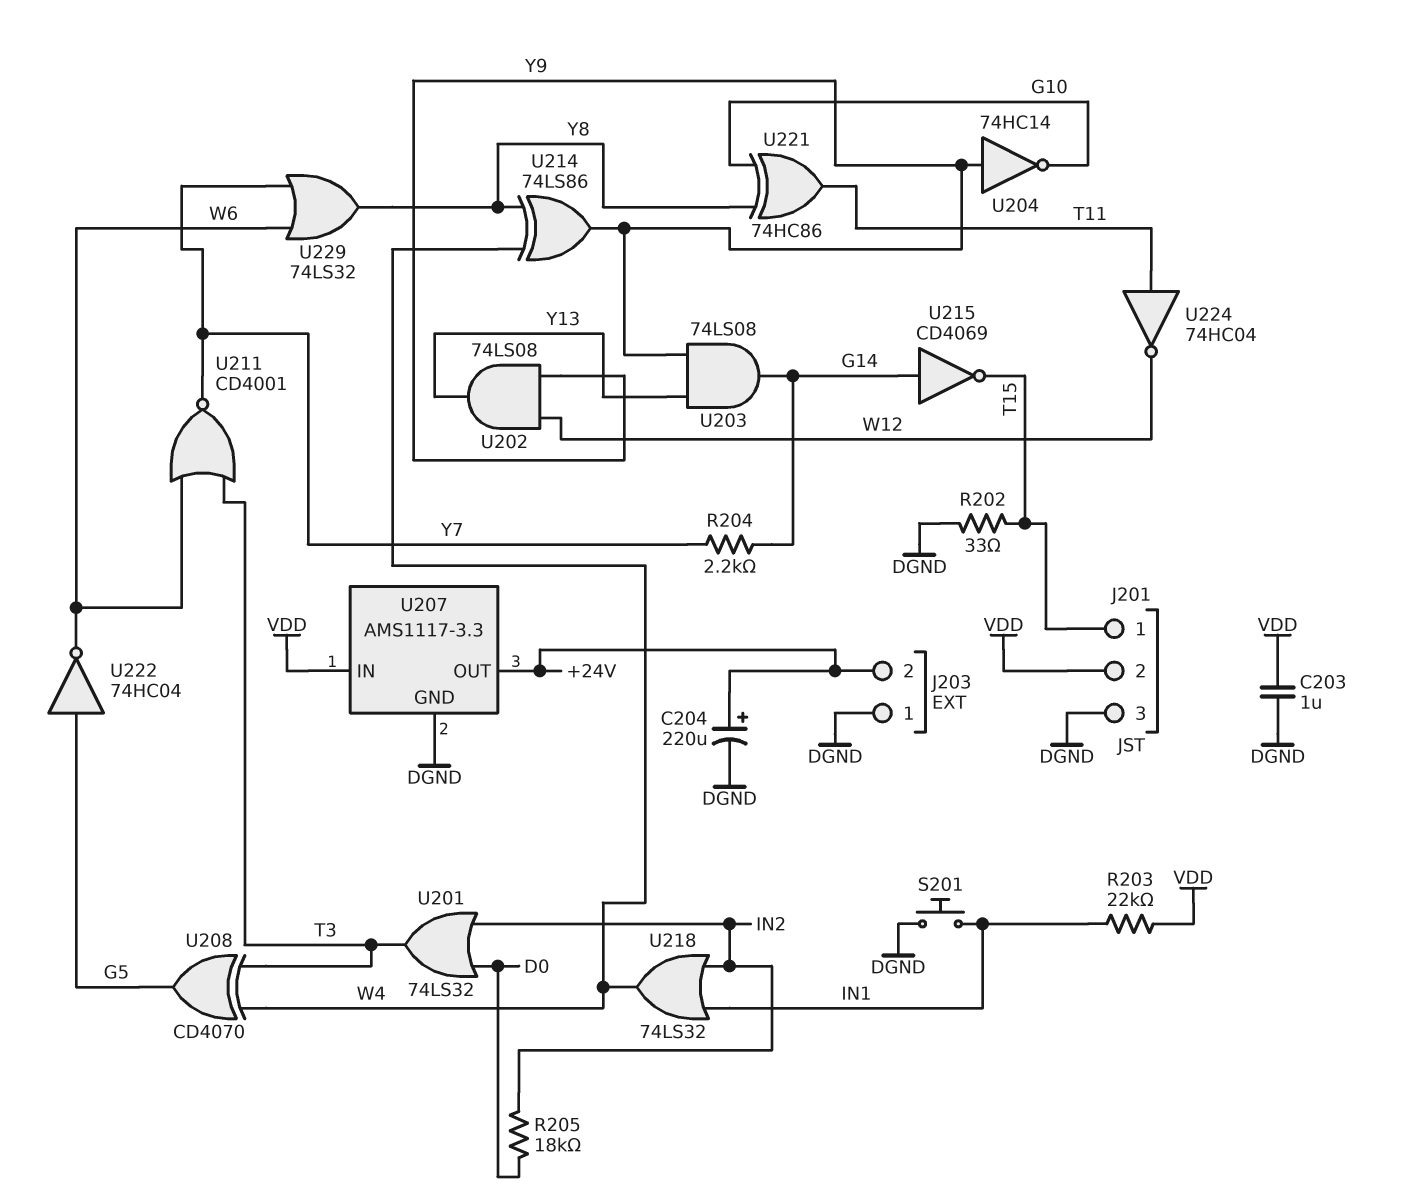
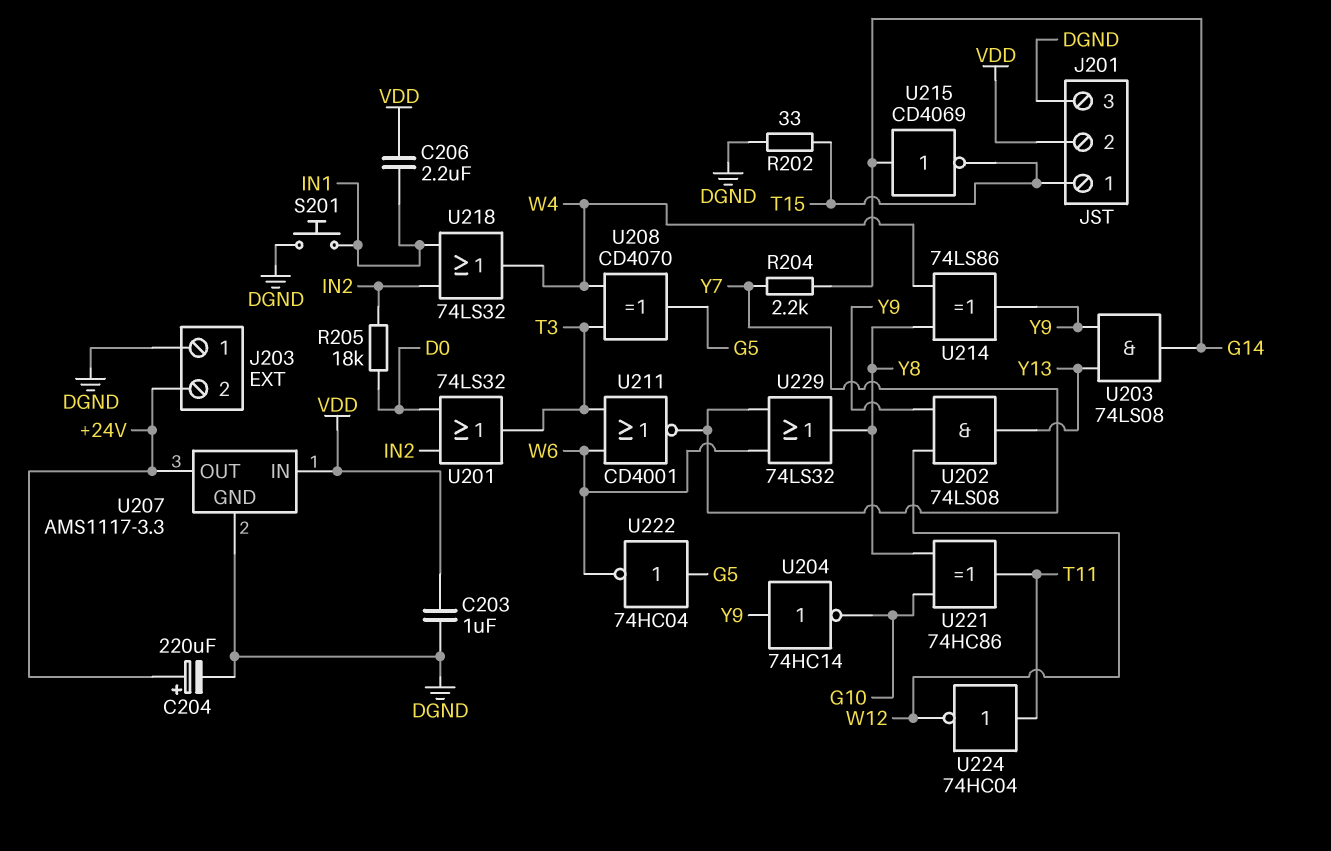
C206: none -> 2.2uF (IN1, VDD)
R203: 22k (IN1, VDD) -> none

